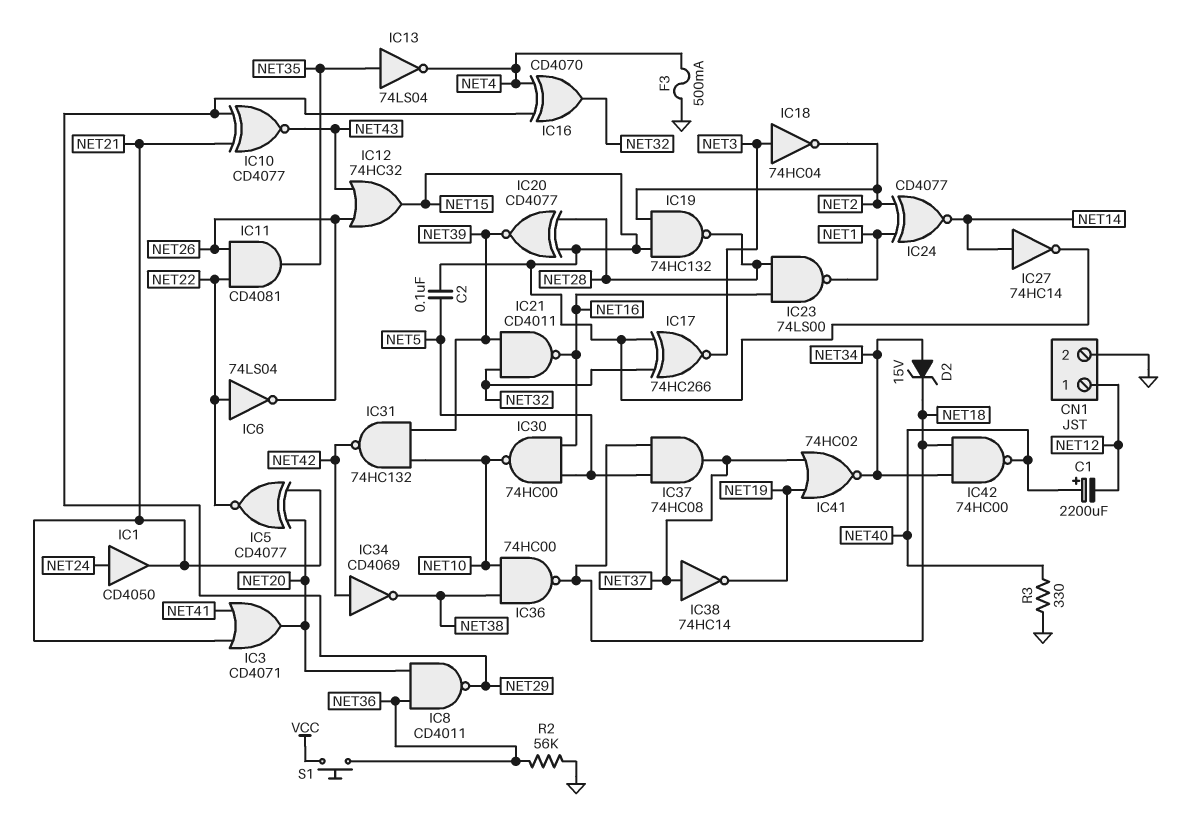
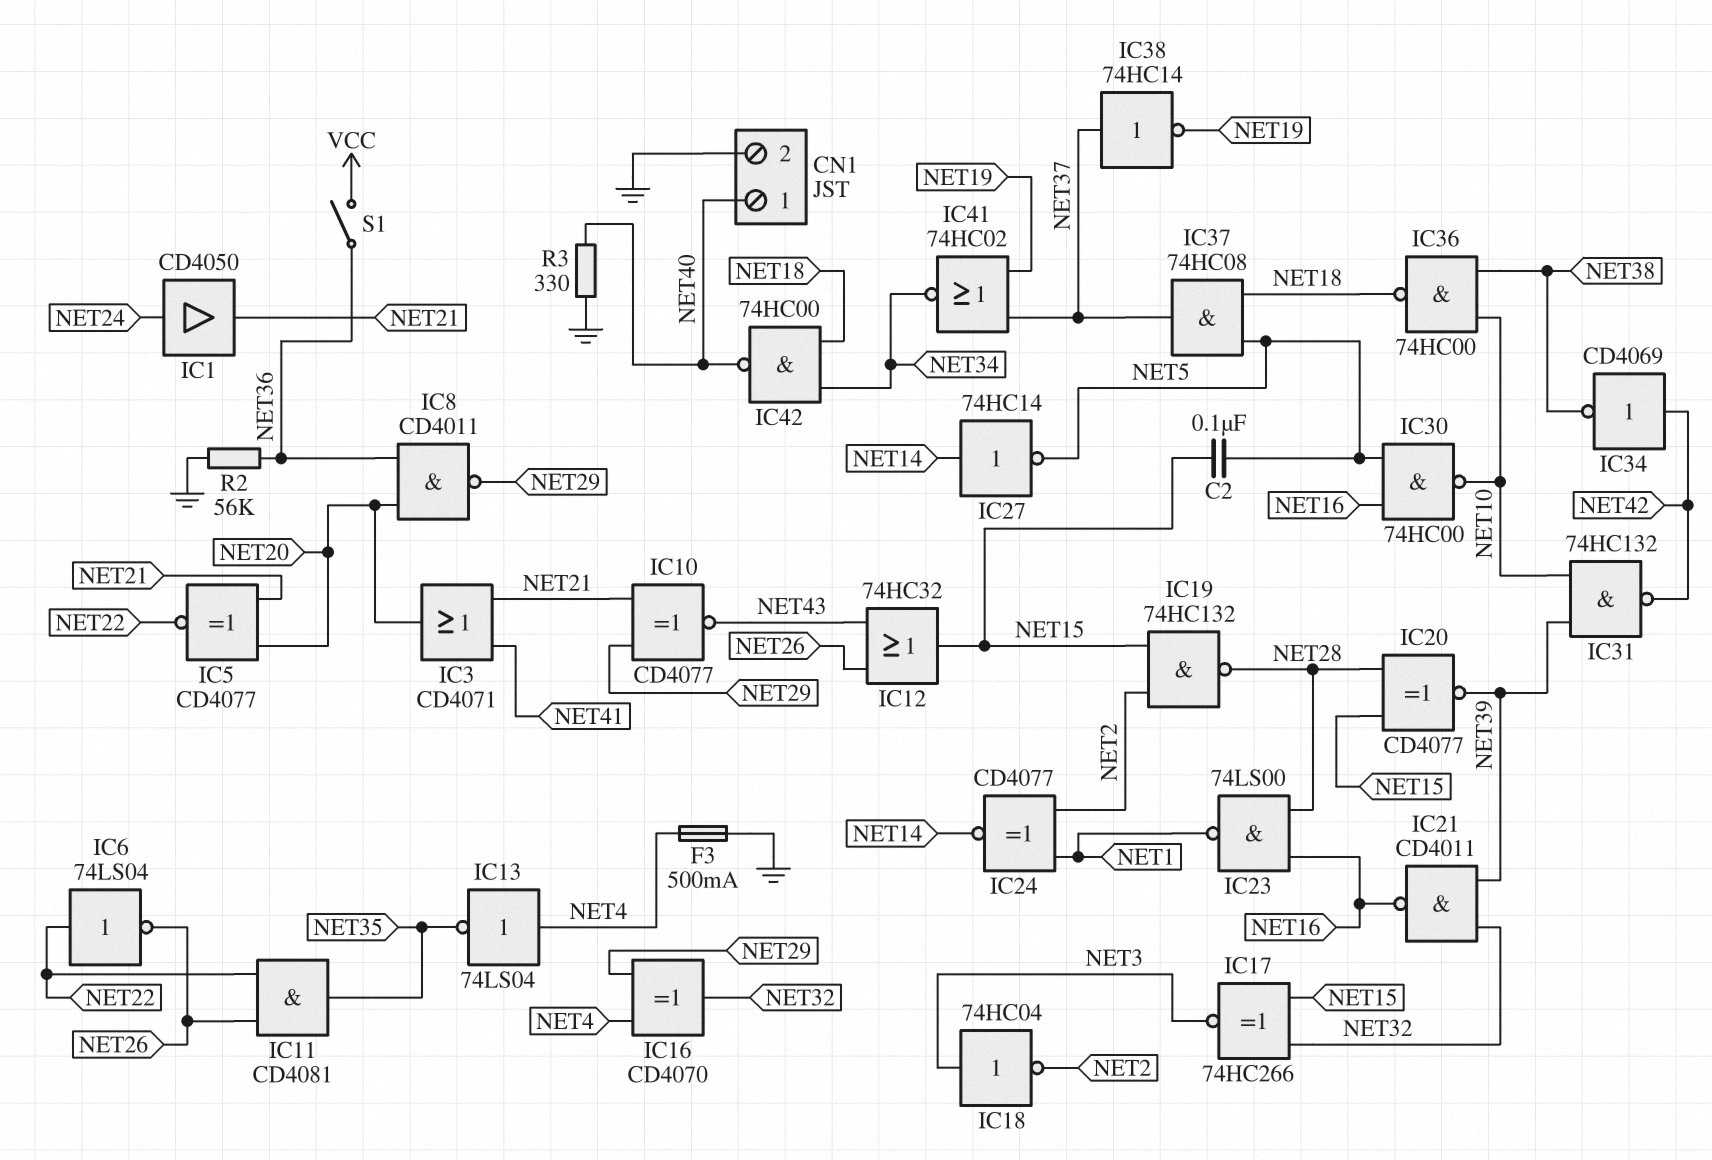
C1: 2200uF (plus NET40, minus NET12) -> none
CN1 pin 1: NET12 -> NET40
D2: zener 15V (A NET34, K NET18) -> none
IC13: NOT 74LS04 (in NET35, out NET4) -> NOT 74LS04 (in NET4, out NET35)
IC27: NOT 74HC14 (in NET14, out NET15) -> NOT 74HC14 (in NET14, out NET5)
S1: button (NET36, VCC) -> switch (NET36, VCC)

